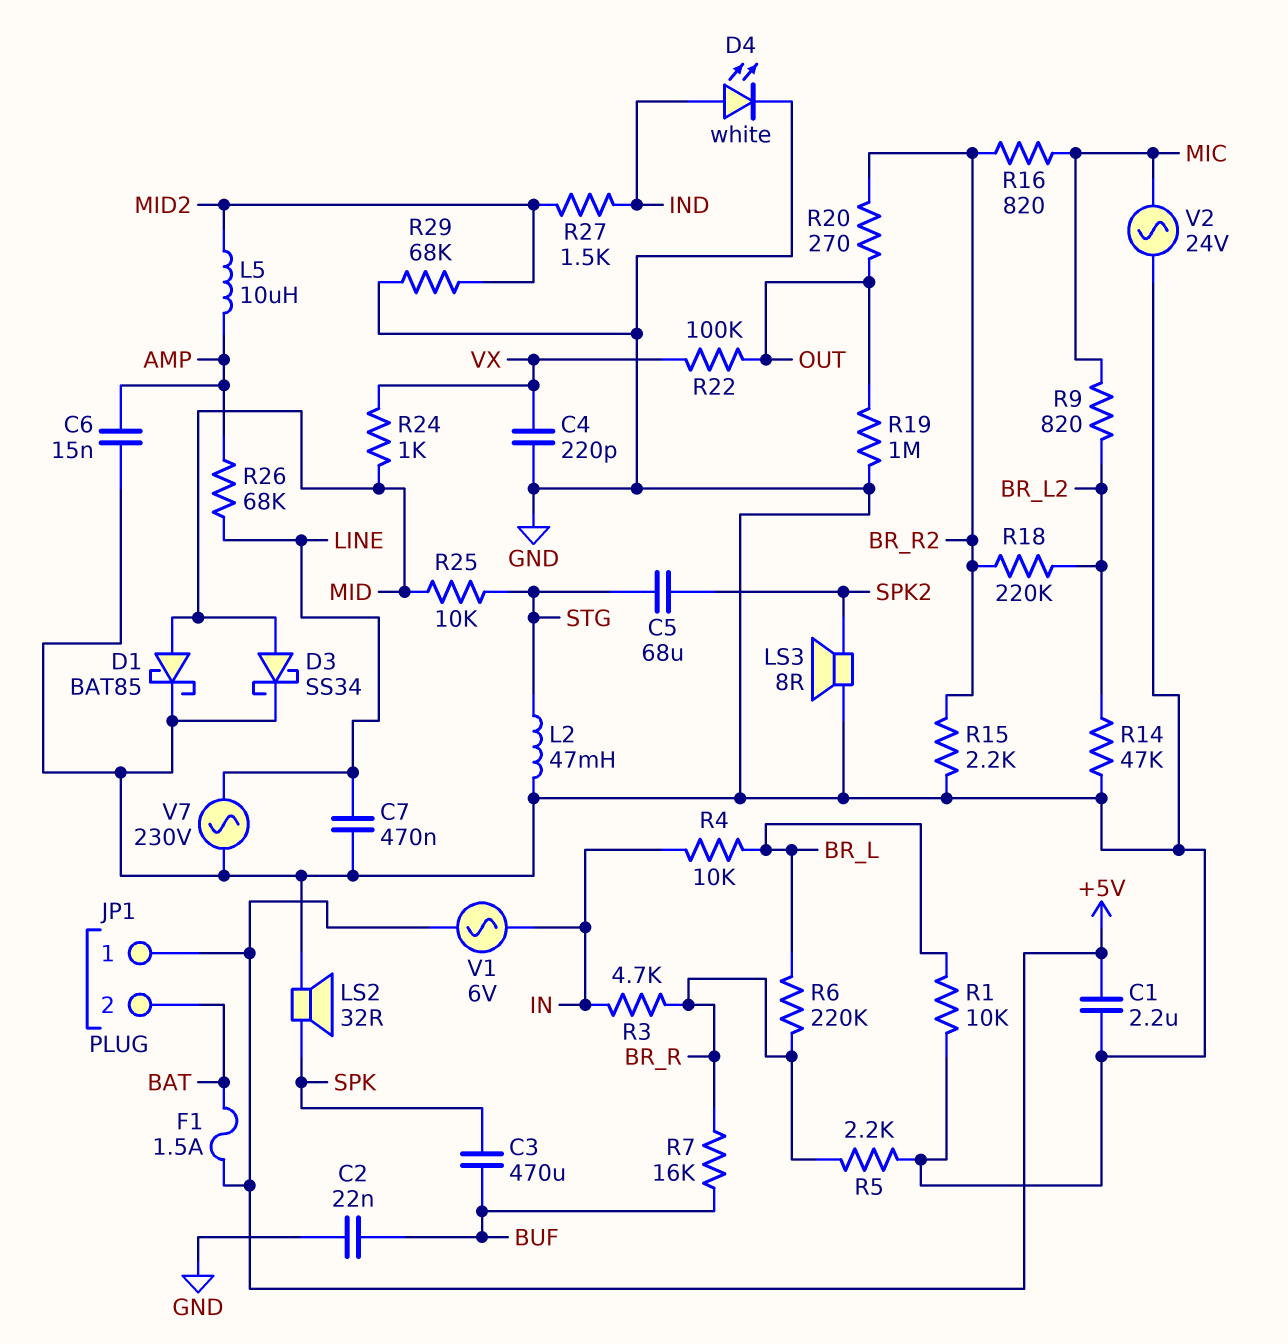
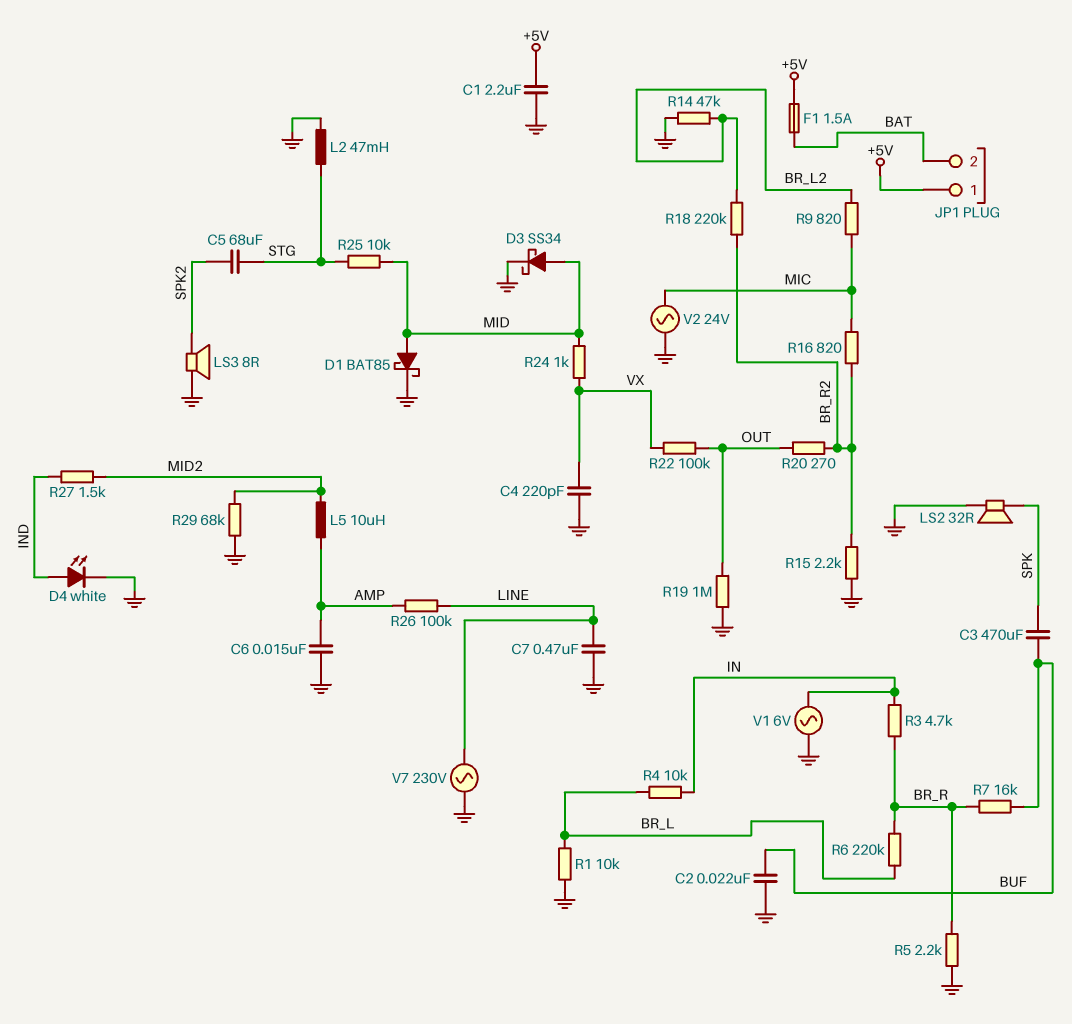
R26: 68k (AMP, LINE) -> 100k (AMP, LINE)
V1: AC 6V (+5V, IN) -> AC 6V (GND, IN)

